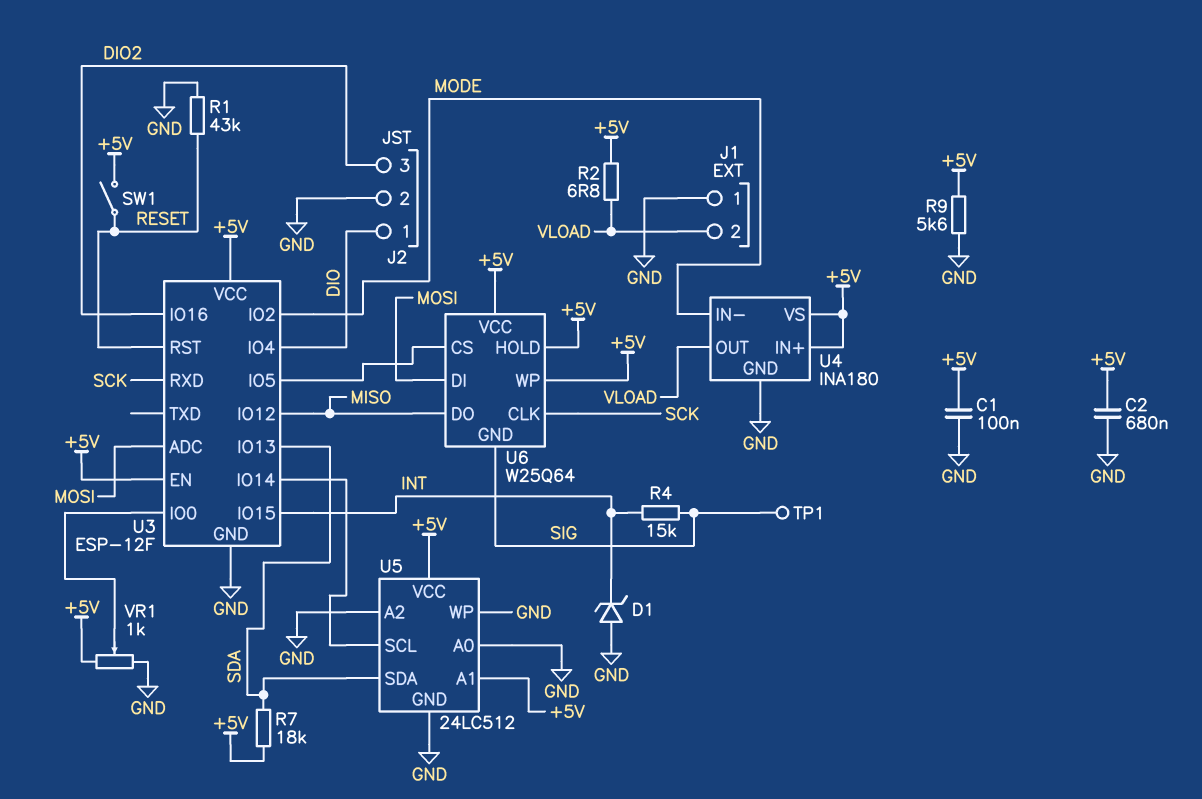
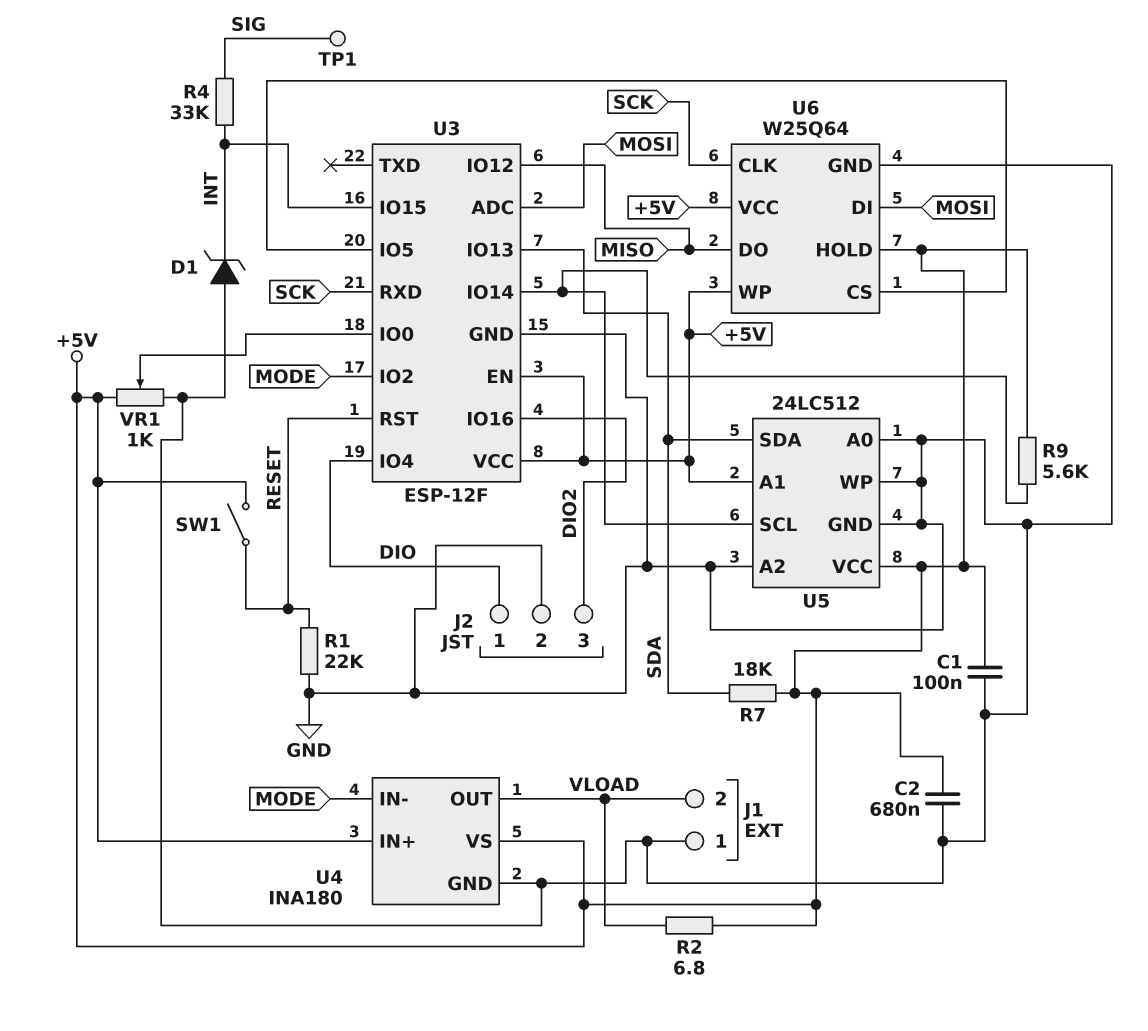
R1: 43k (GND, RESET) -> 22k (GND, RESET)
R4: 15k (INT, SIG) -> 33k (INT, SIG)
R9: 5.6k (+5V, GND) -> 5.6k (+5V, U3/IO14)
U6 pin GND: SIG -> GND

